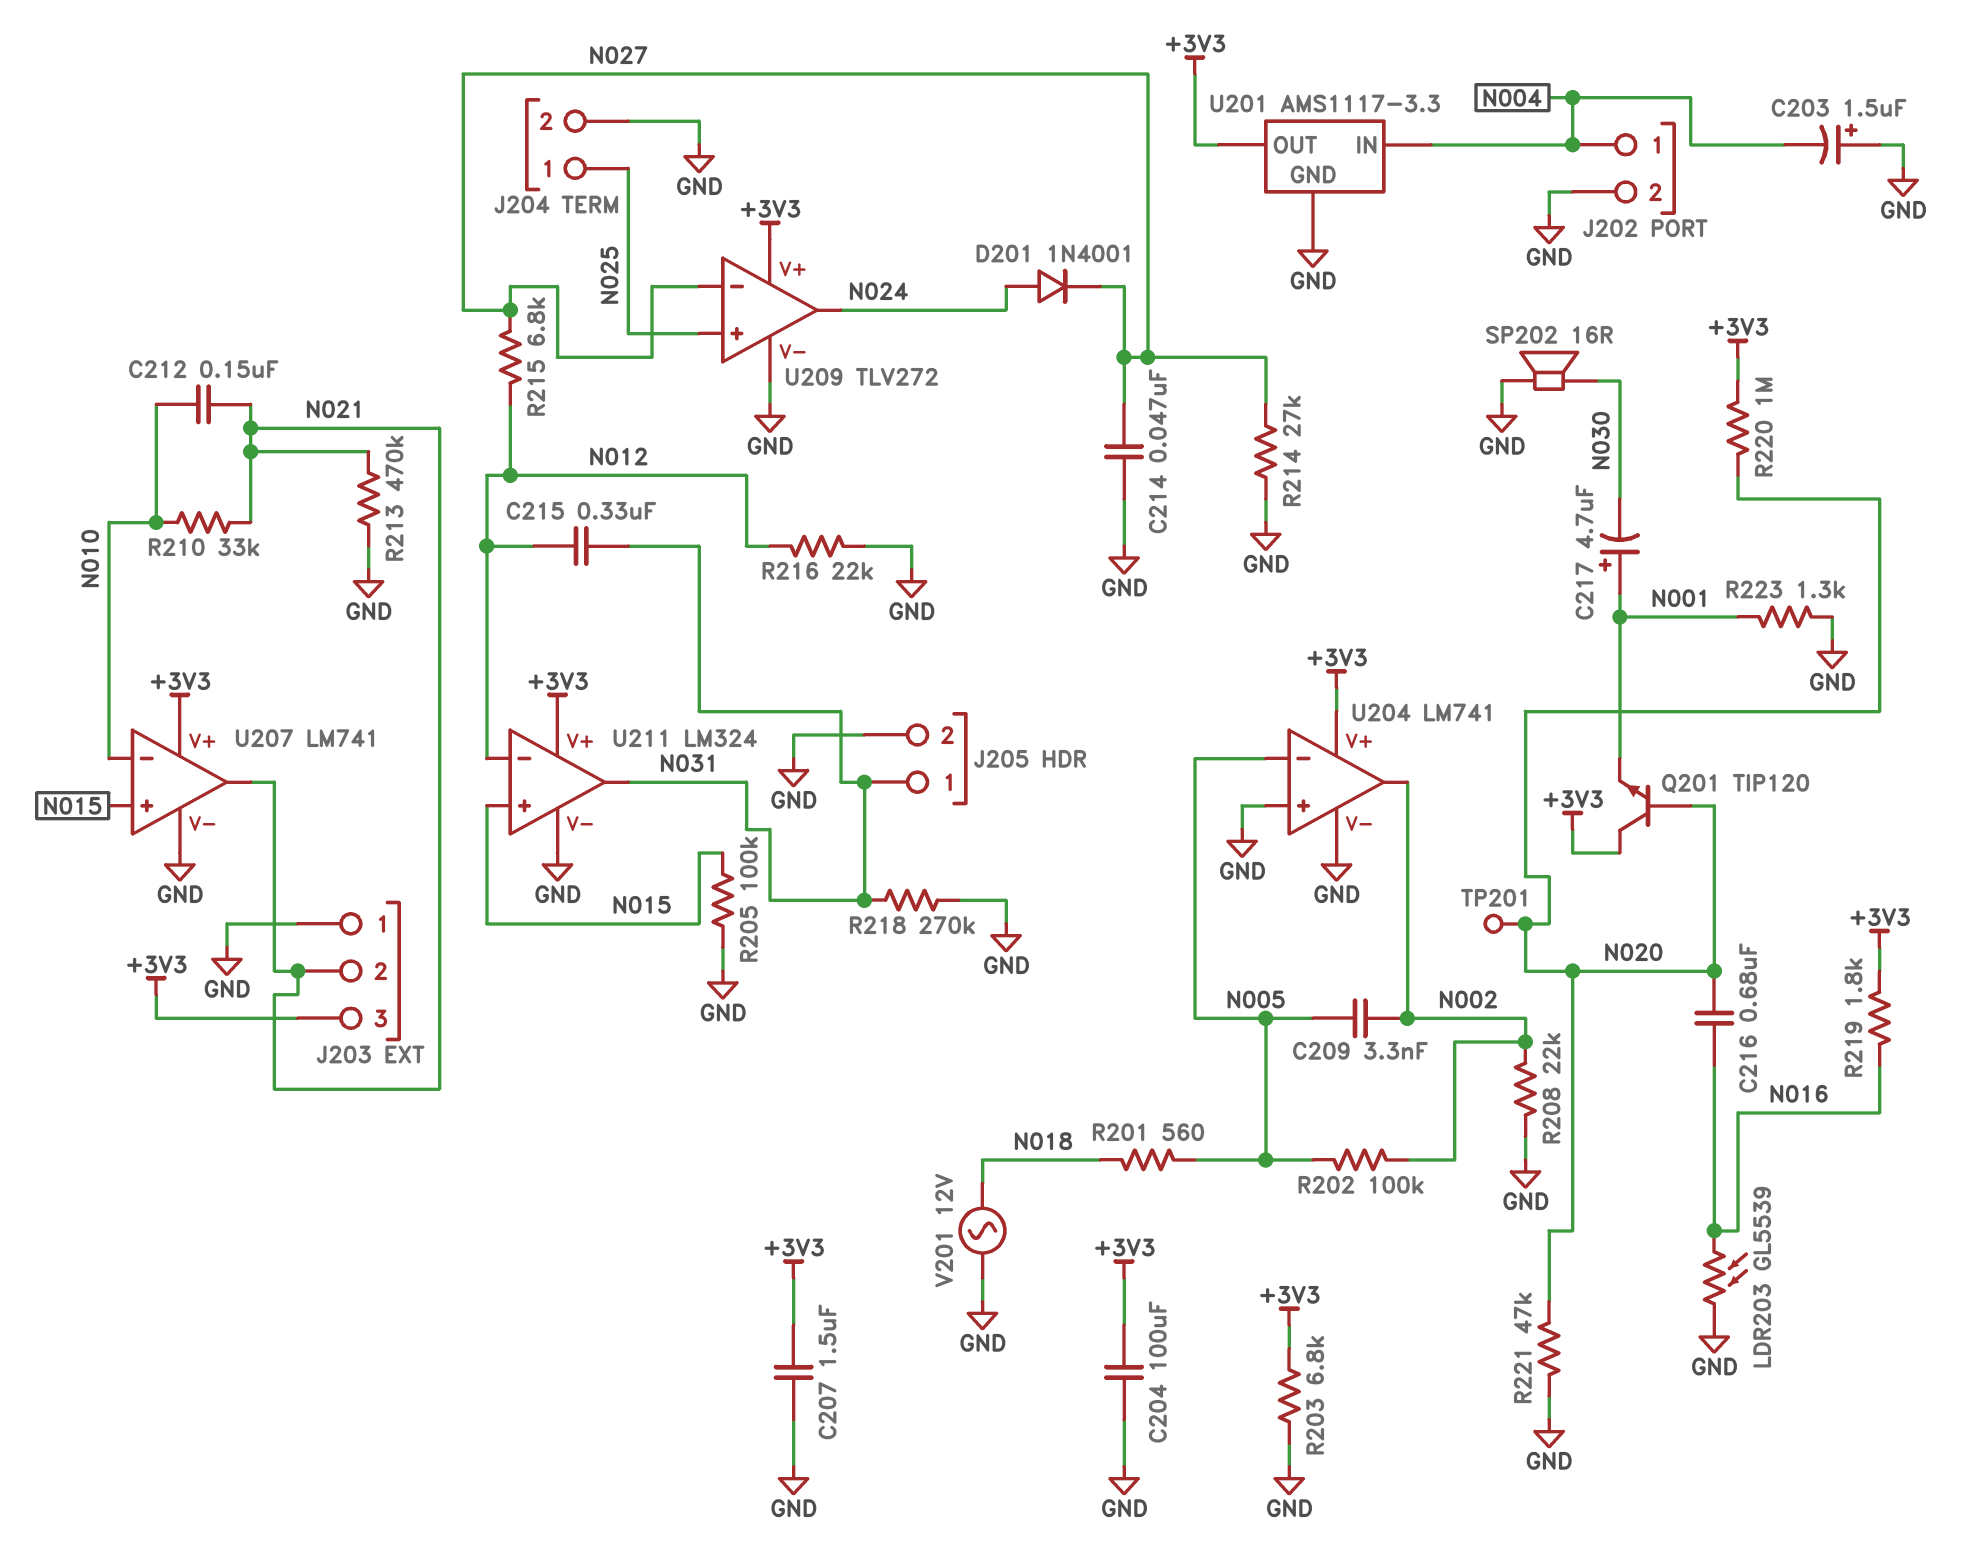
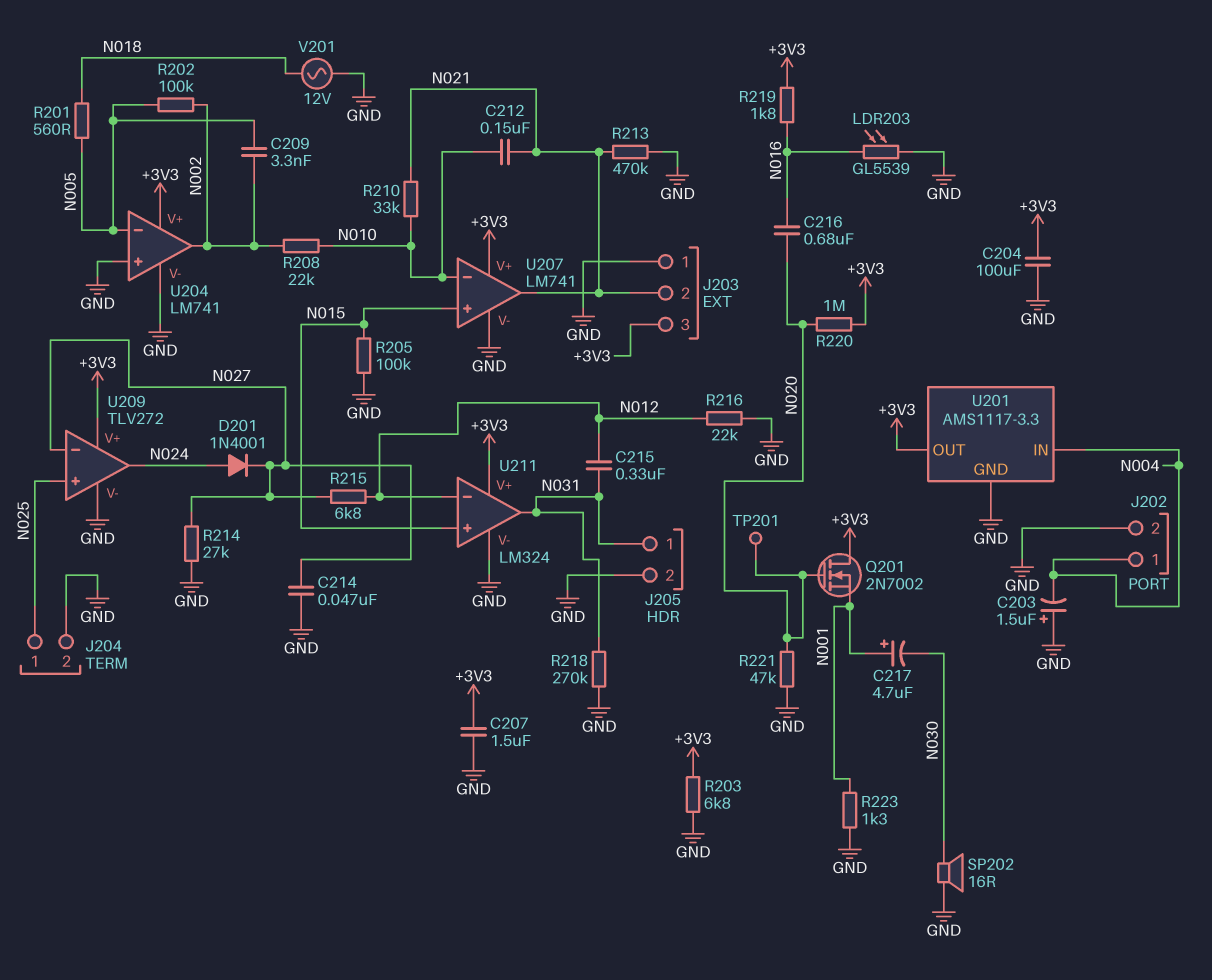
Q201: NPN TIP120 (B N020, C +3V3, E N001) -> NMOS 2N7002 (G N020, D +3V3, S N001)
R208: 22k (GND, N002) -> 22k (N002, N010)

